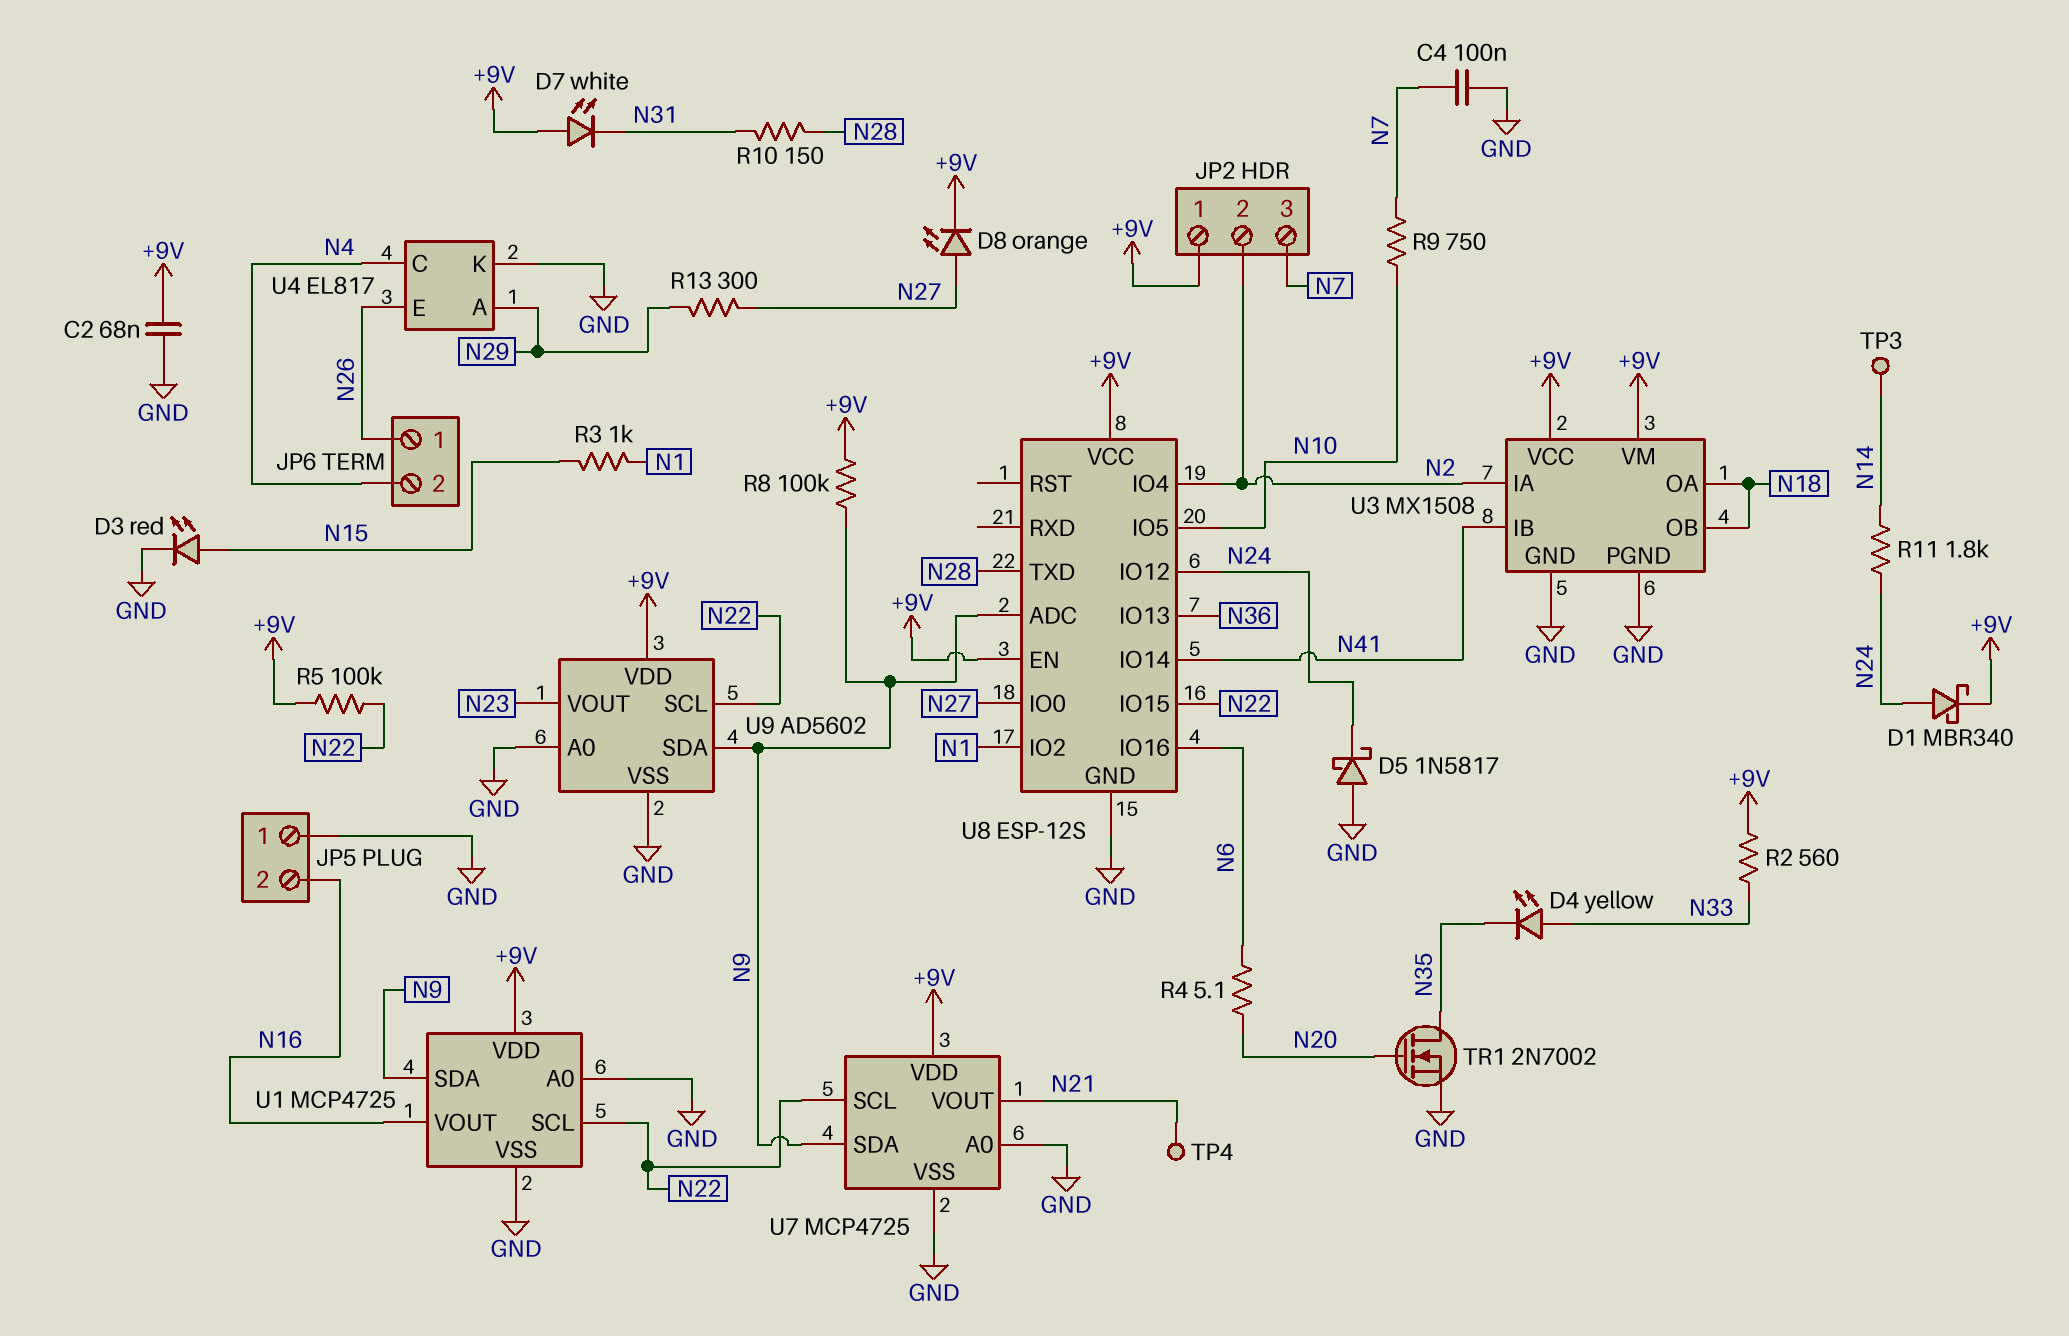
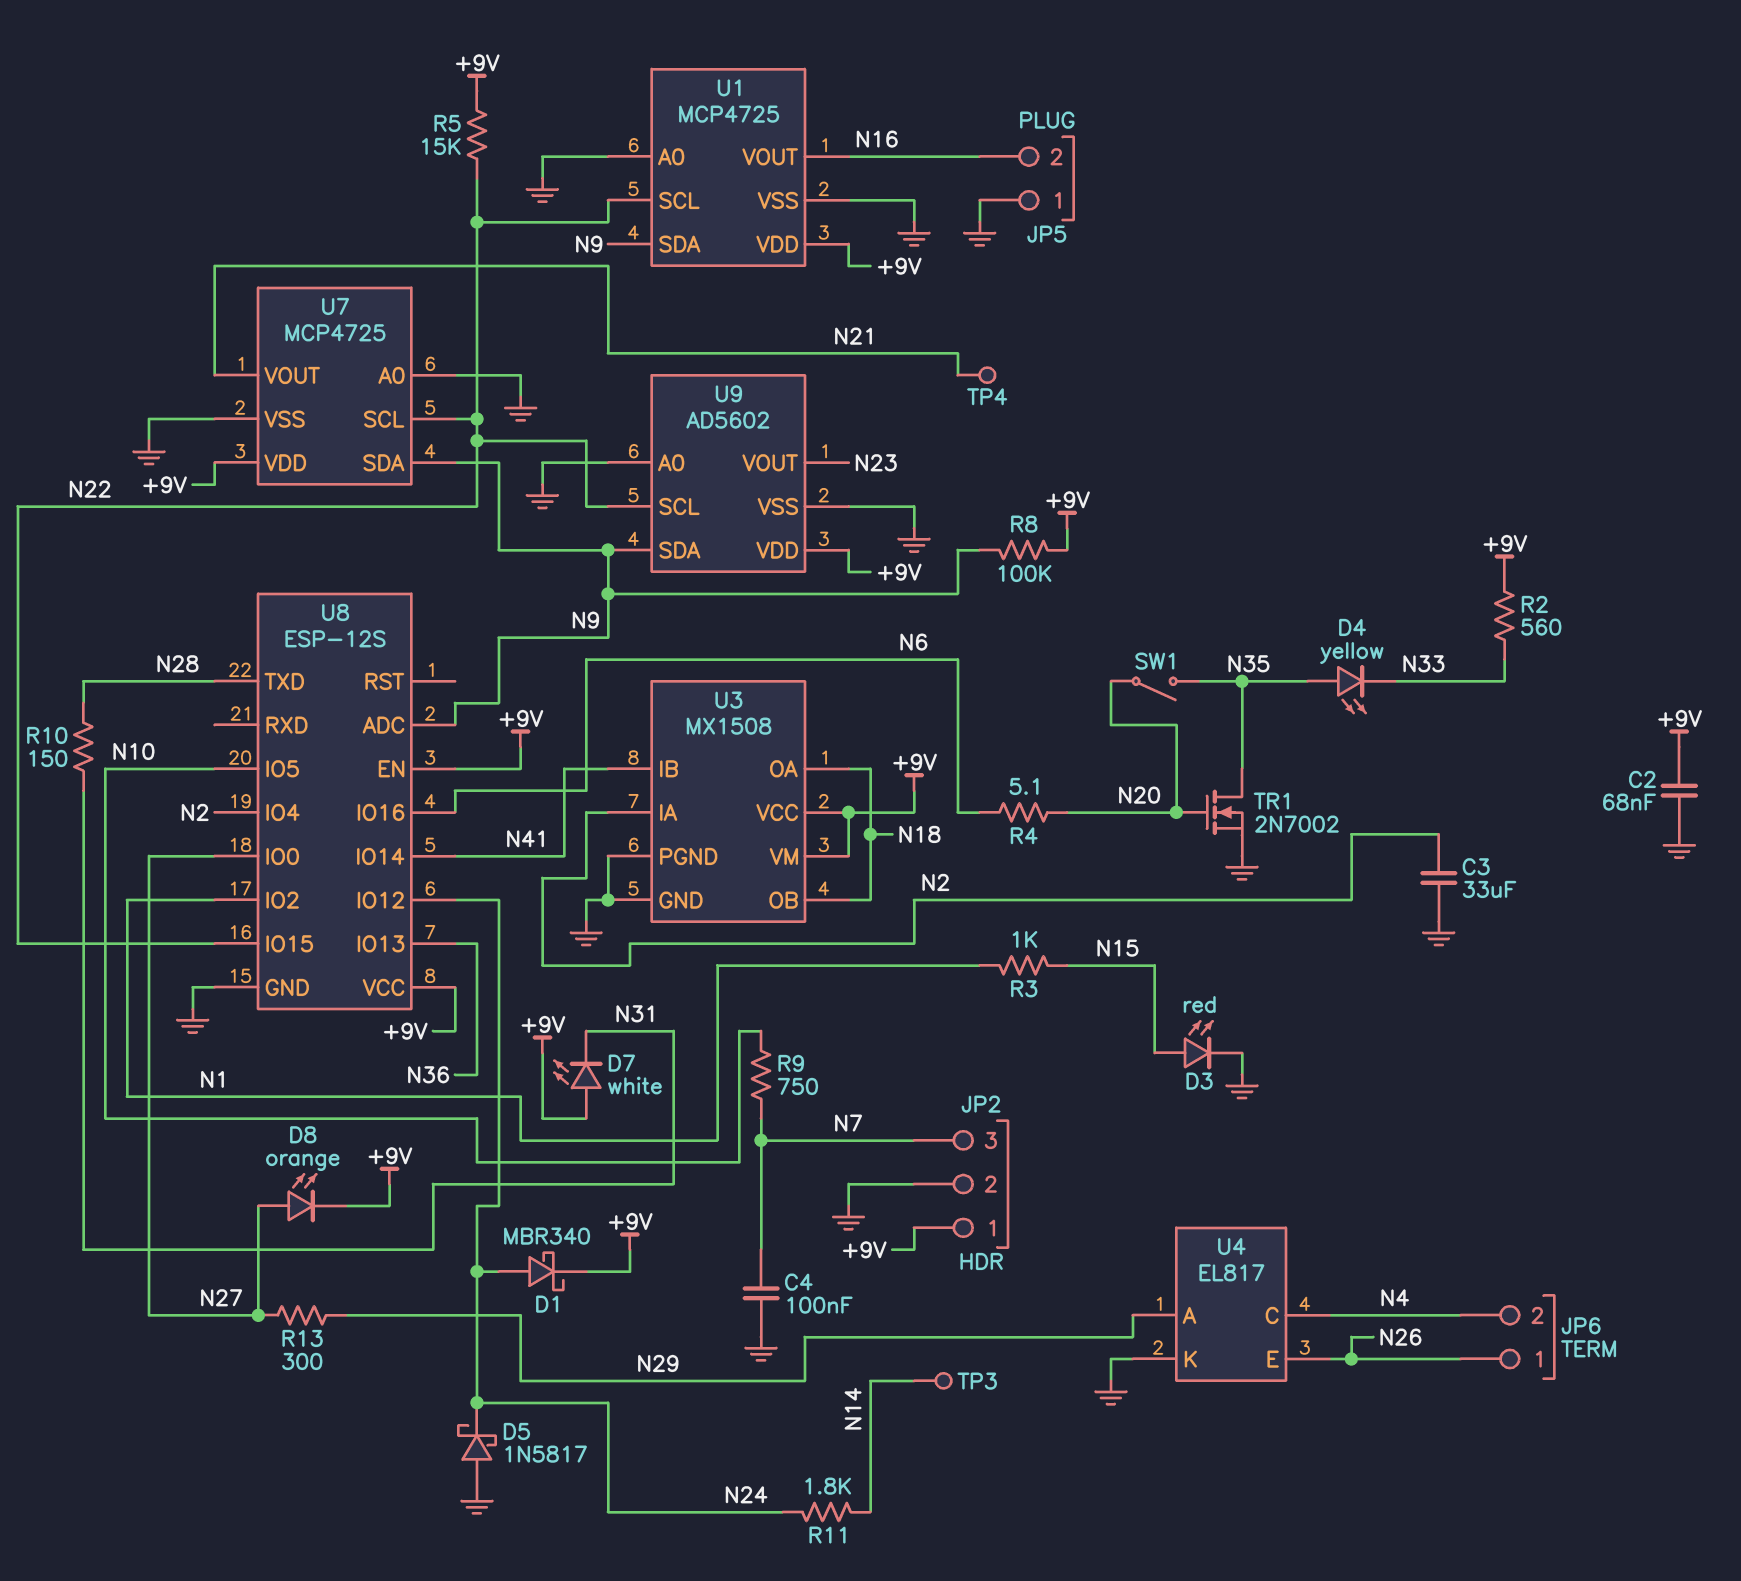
C3: none -> 33uF (GND, N2)
D4: LED yellow (A N33, K N35) -> LED yellow (A N35, K N33)
JP2 pin 2: N2 -> GND
R5: 100k (+9V, N22) -> 15k (+9V, N22)
SW1: none -> switch (N20, N35)

